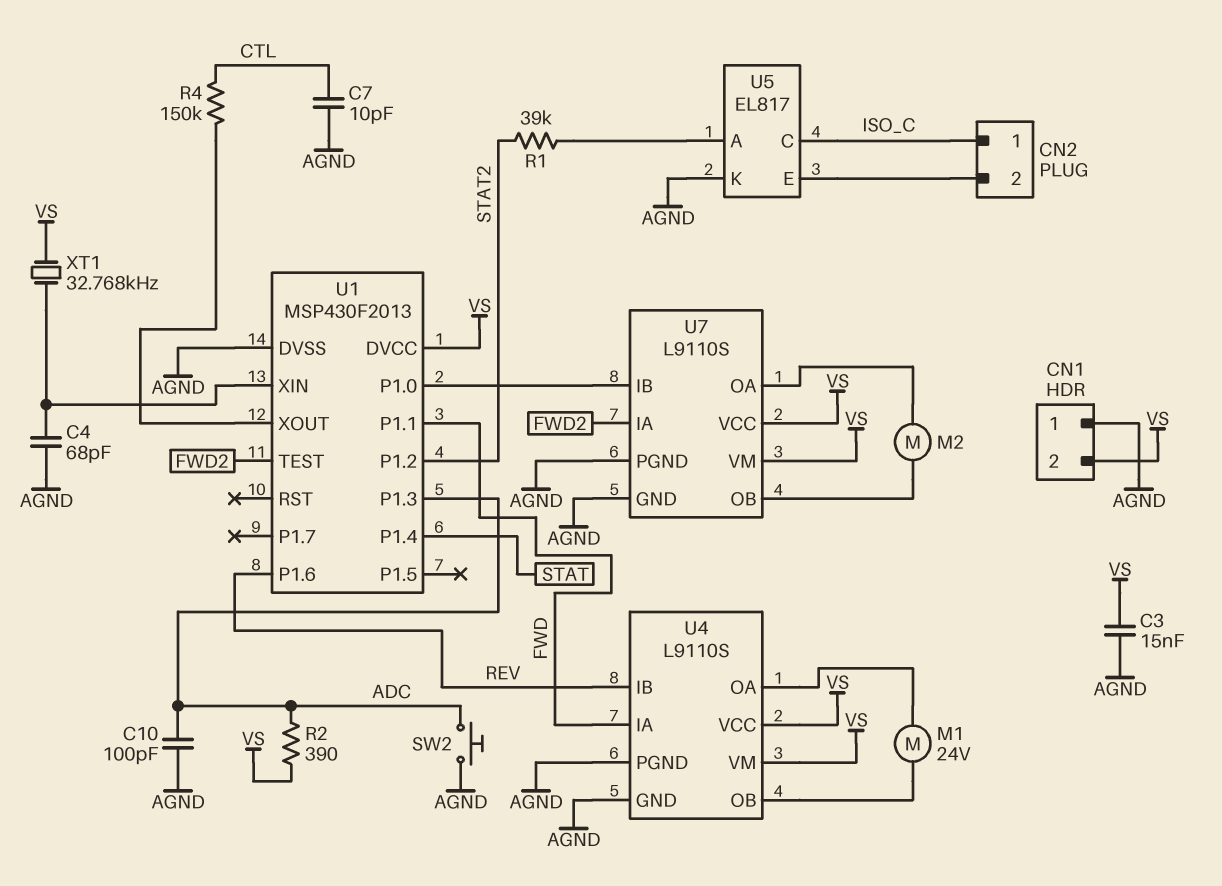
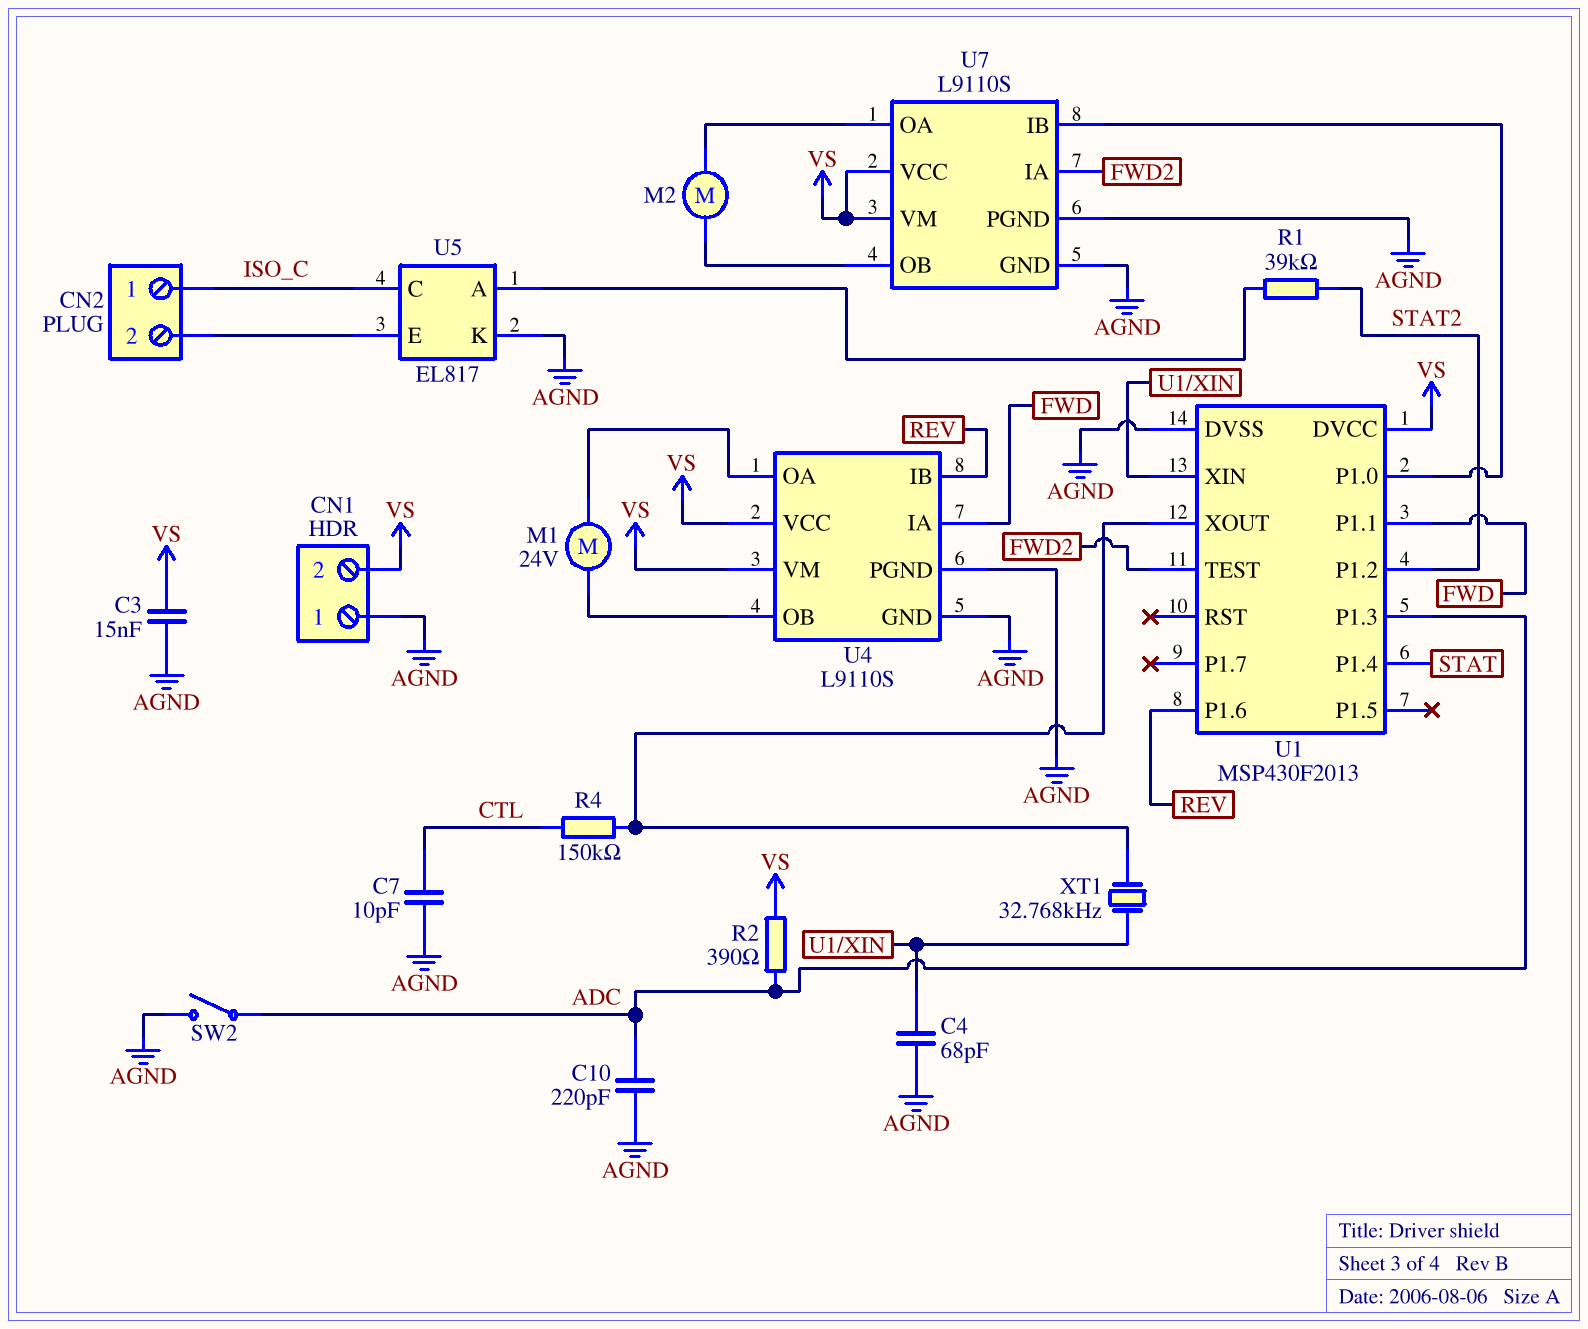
C10: 100pF (ADC, AGND) -> 220pF (ADC, AGND)
SW2: button (ADC, AGND) -> switch (ADC, AGND)
XT1: 32.768kHz (U1/XIN, VS) -> 32.768kHz (U1/XIN, U1/XOUT)

